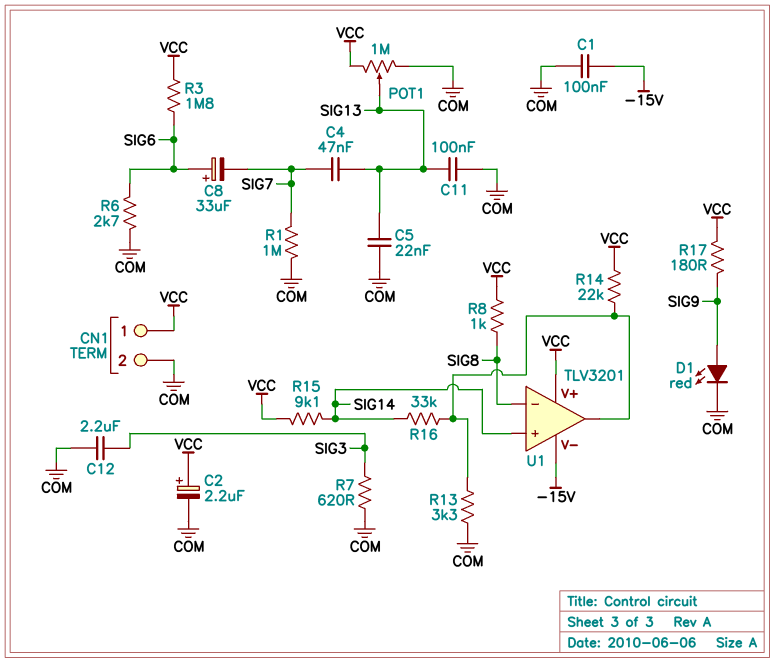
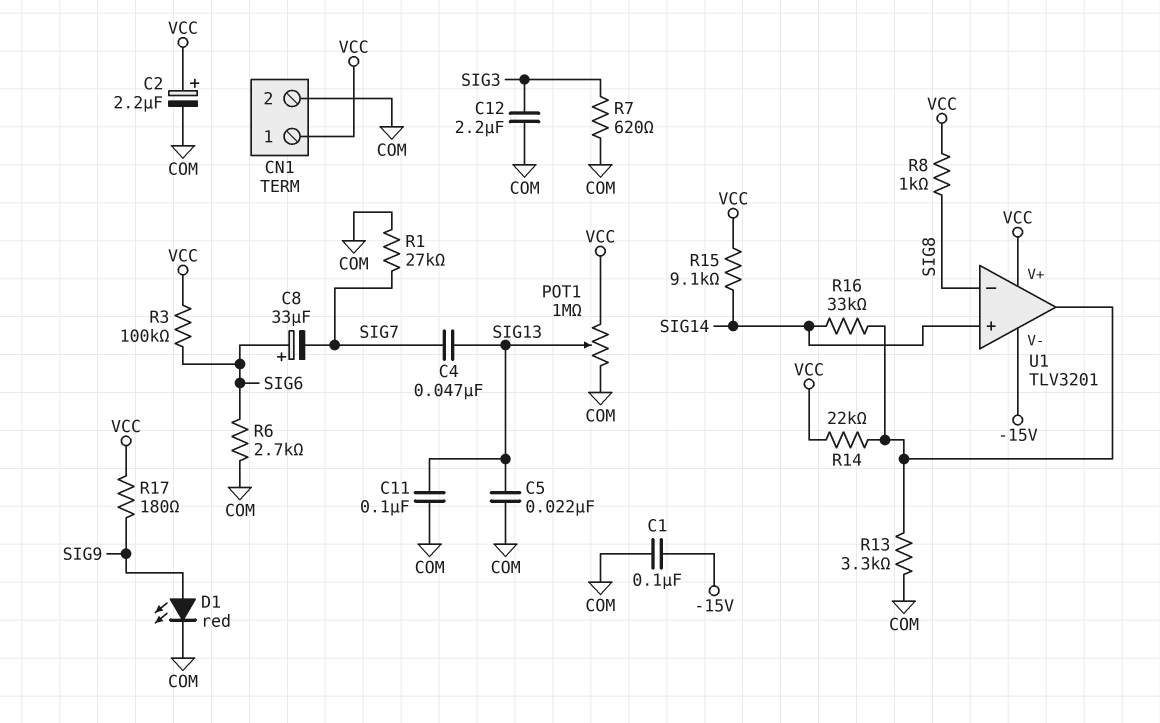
R1: 1M (COM, SIG7) -> 27k (COM, SIG7)
R3: 1.8M (SIG6, VCC) -> 100k (SIG6, VCC)

